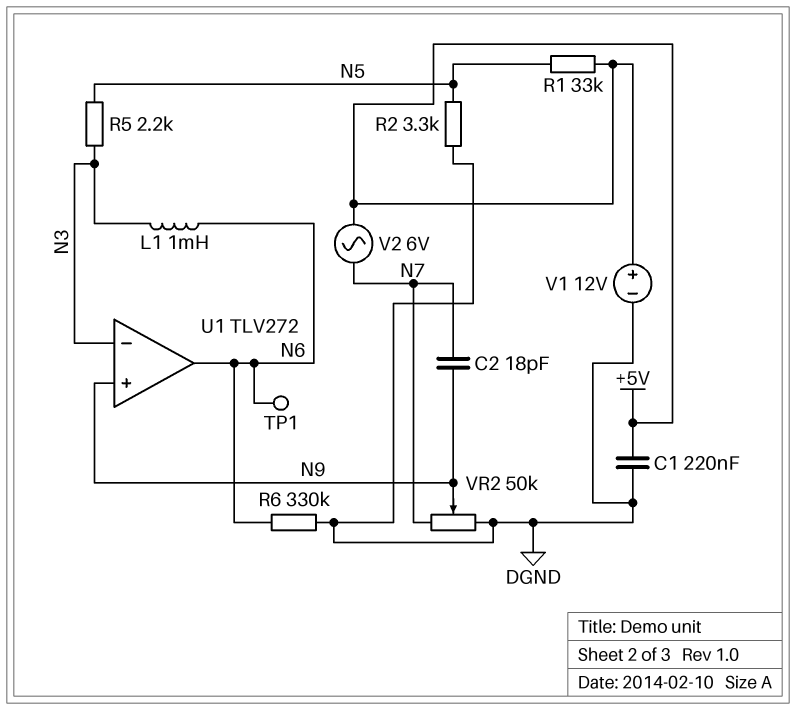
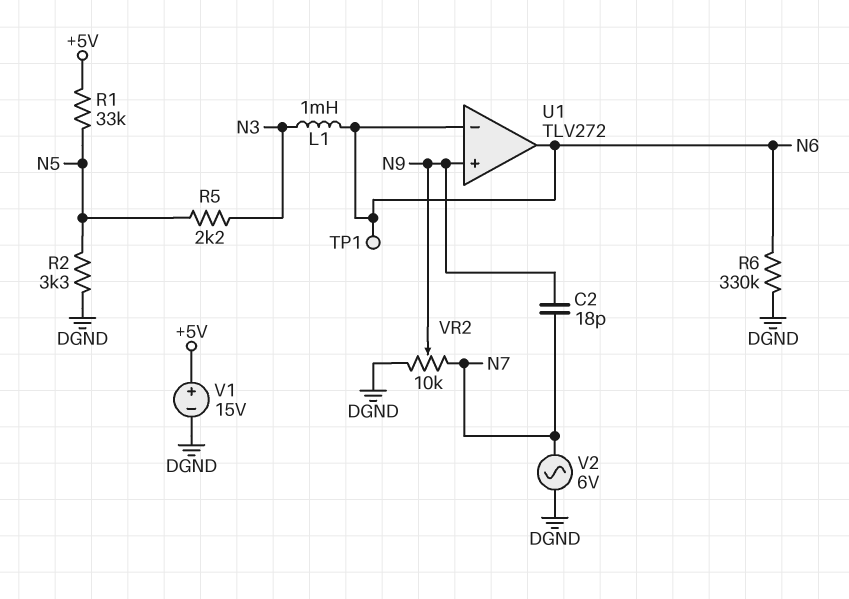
C1: 220nF (+5V, DGND) -> none
U1 pin in-: N3 -> N6
V1: 12V (plus +5V, minus DGND) -> 15V (plus +5V, minus DGND)
V2: AC 6V (+5V, N7) -> AC 6V (DGND, N7)
VR2: 50k (DGND, N7, wiper N9) -> 10k (DGND, N7, wiper N9)

